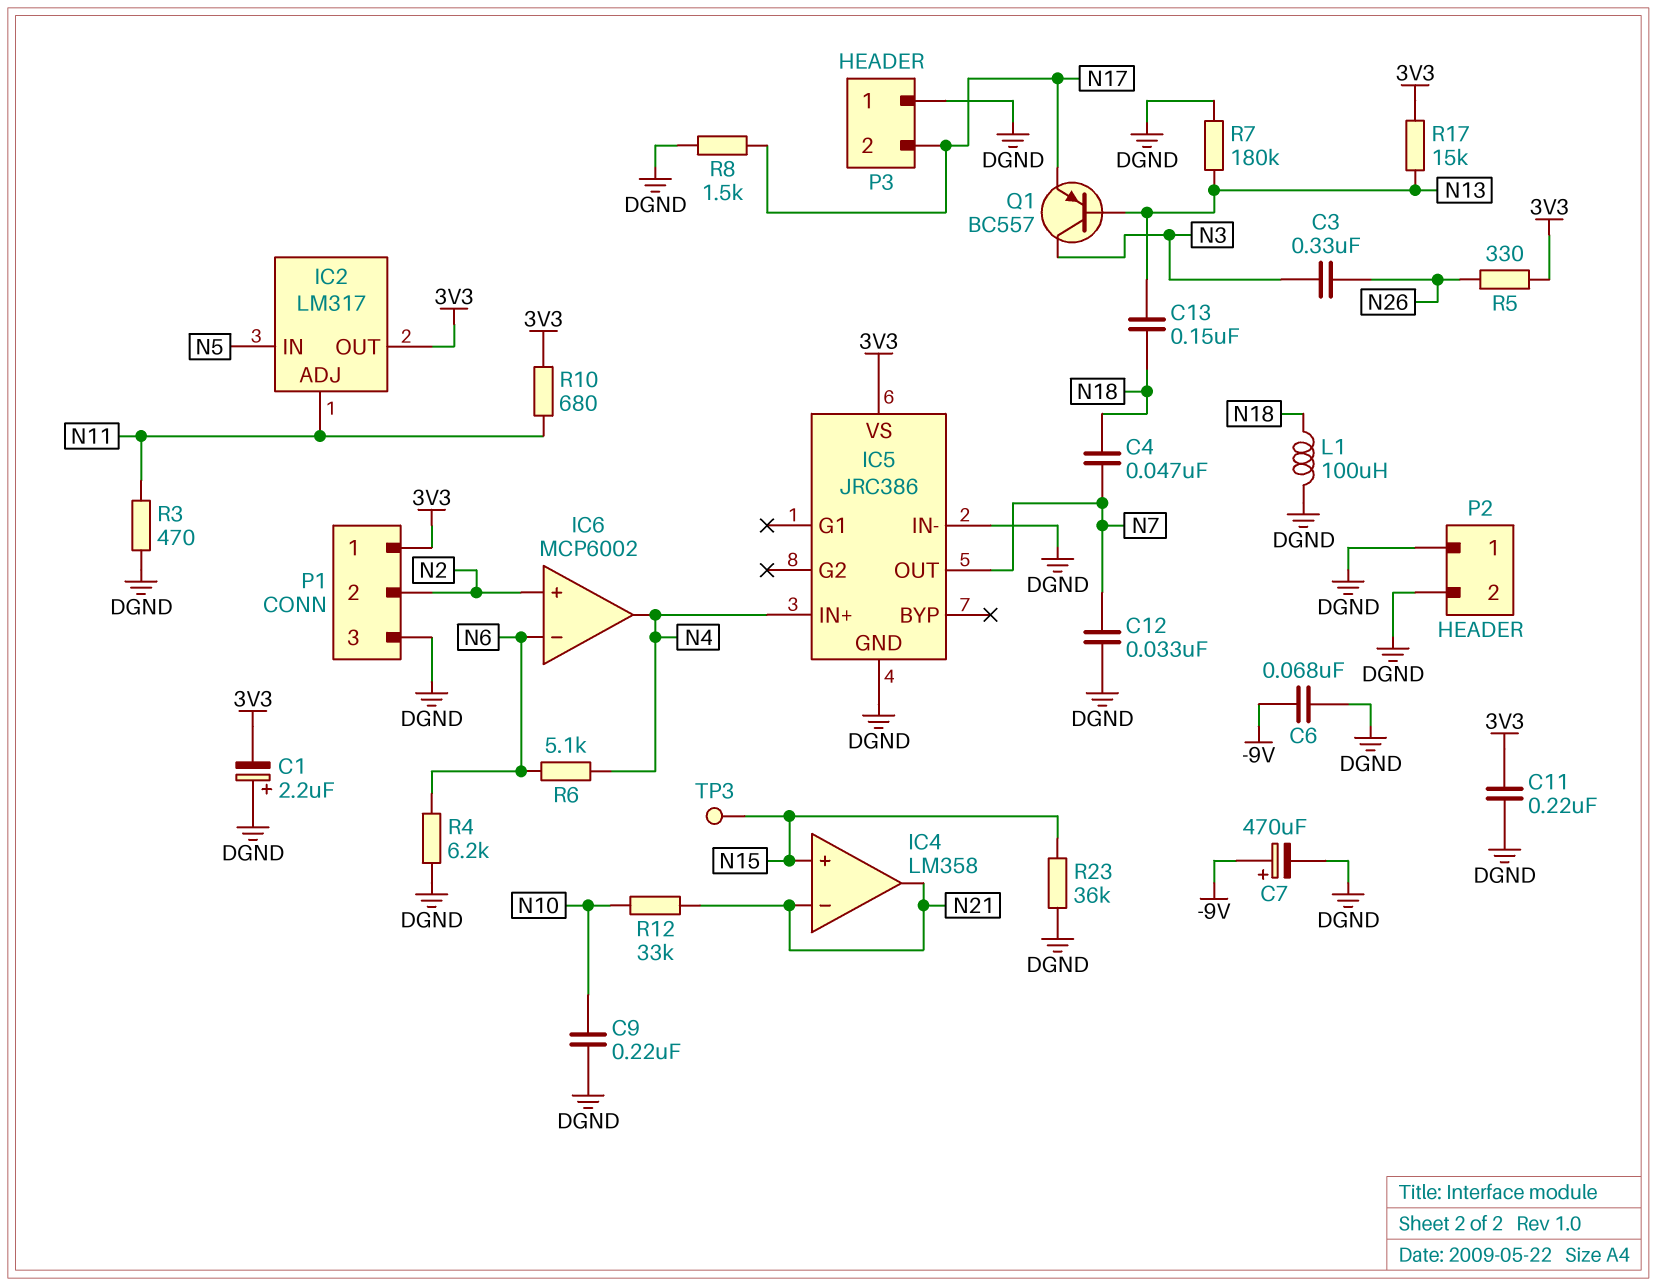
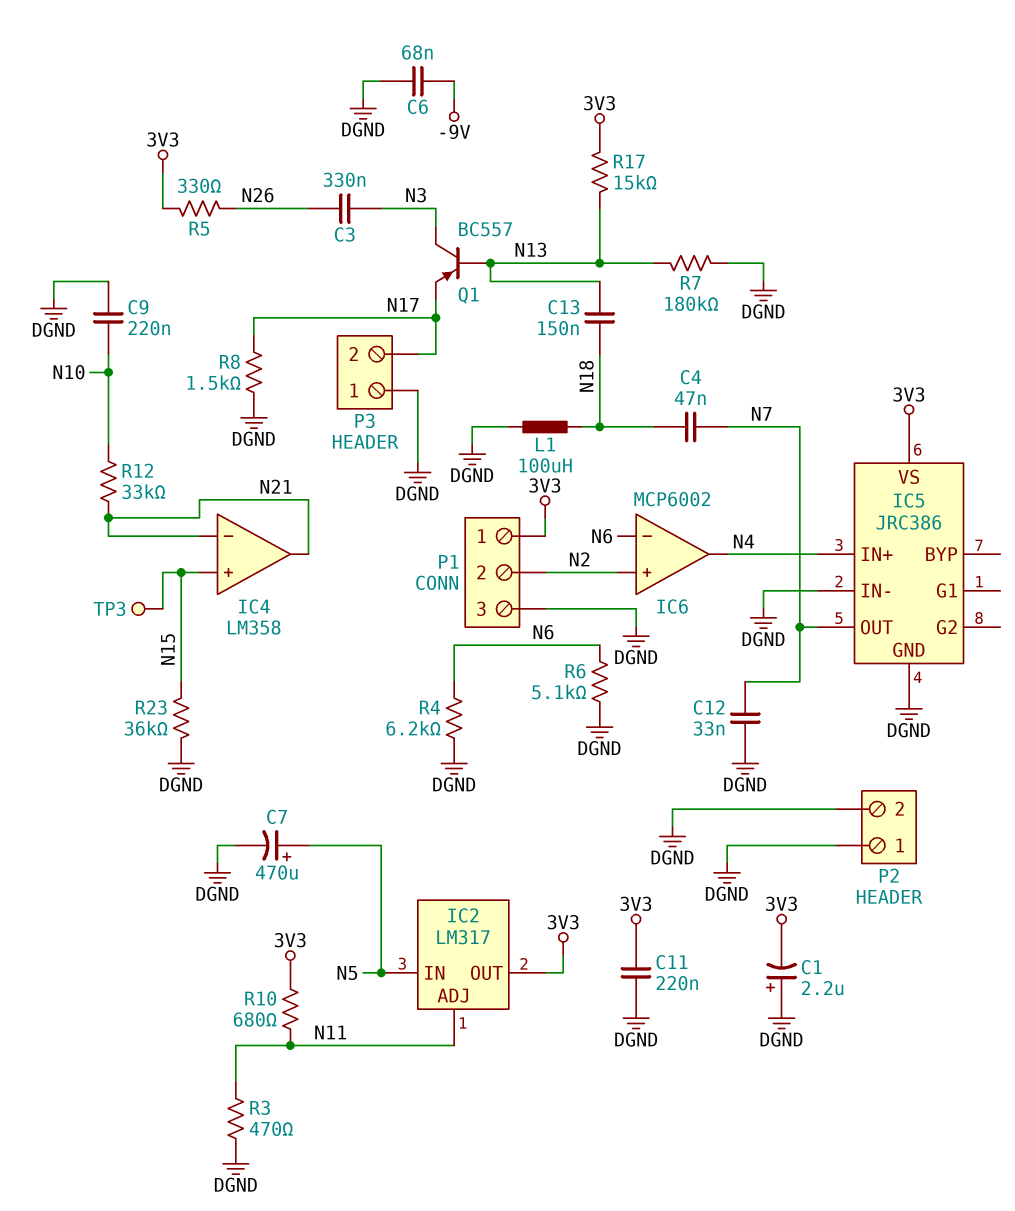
C7: 470uF (plus -9V, minus DGND) -> 470uF (plus N5, minus DGND)
R6: 5.1k (N4, N6) -> 5.1k (DGND, N6)

